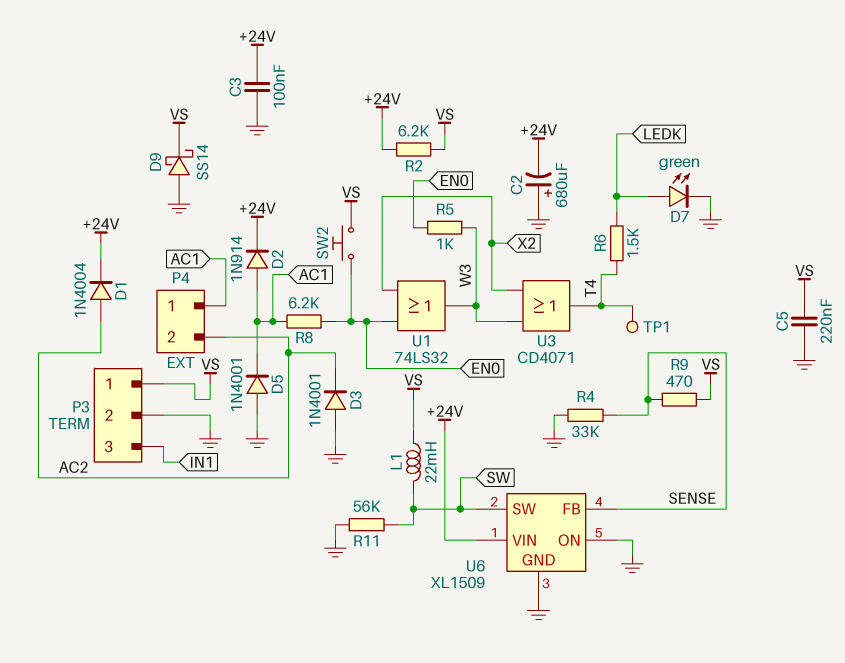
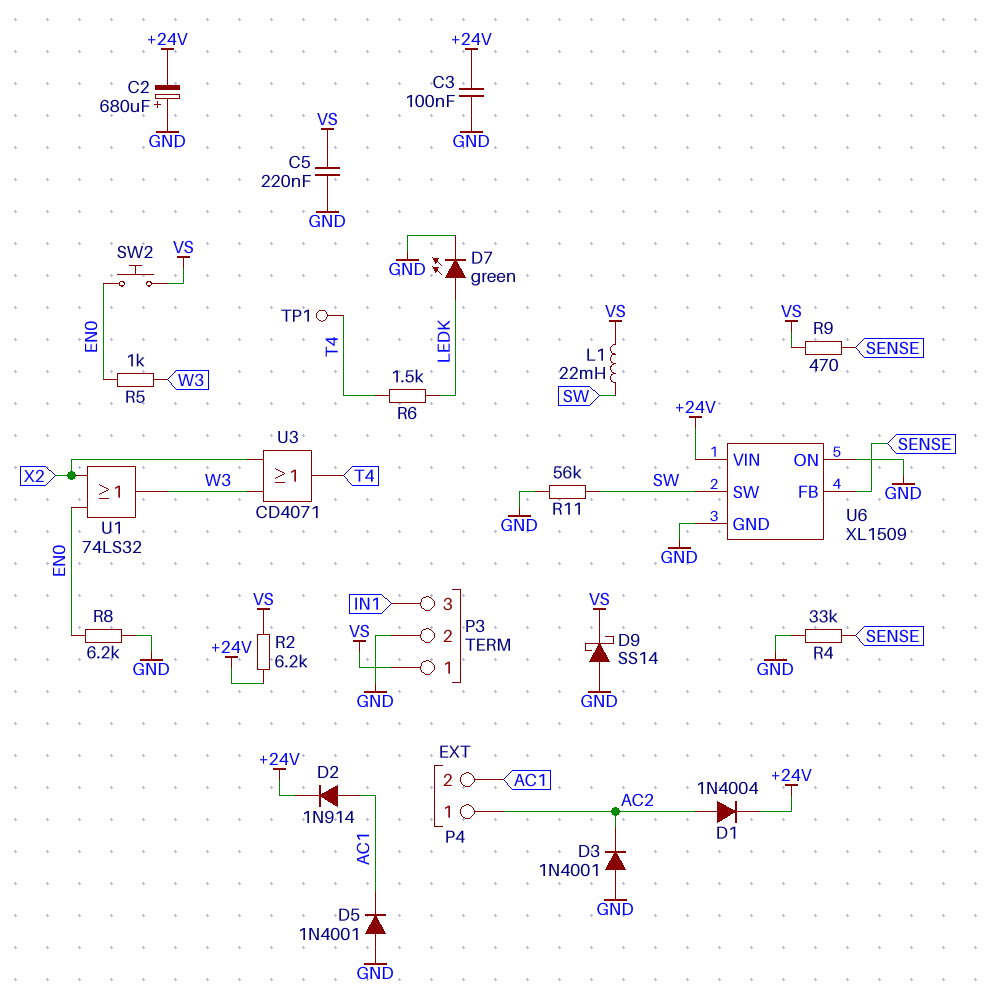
P4 pin 1: AC1 -> AC2
P4 pin 2: AC2 -> AC1
R8: 6.2k (AC1, EN0) -> 6.2k (EN0, GND)

